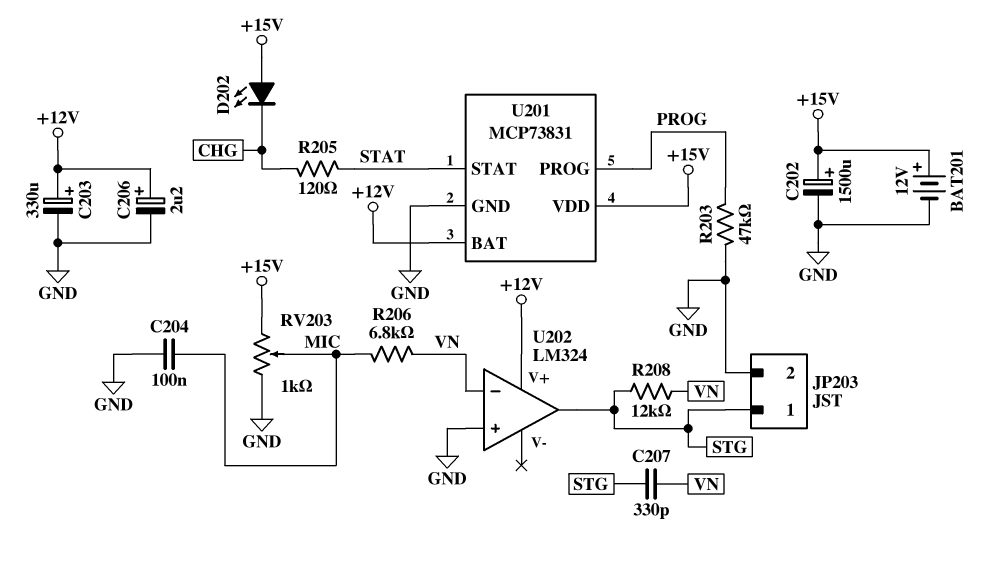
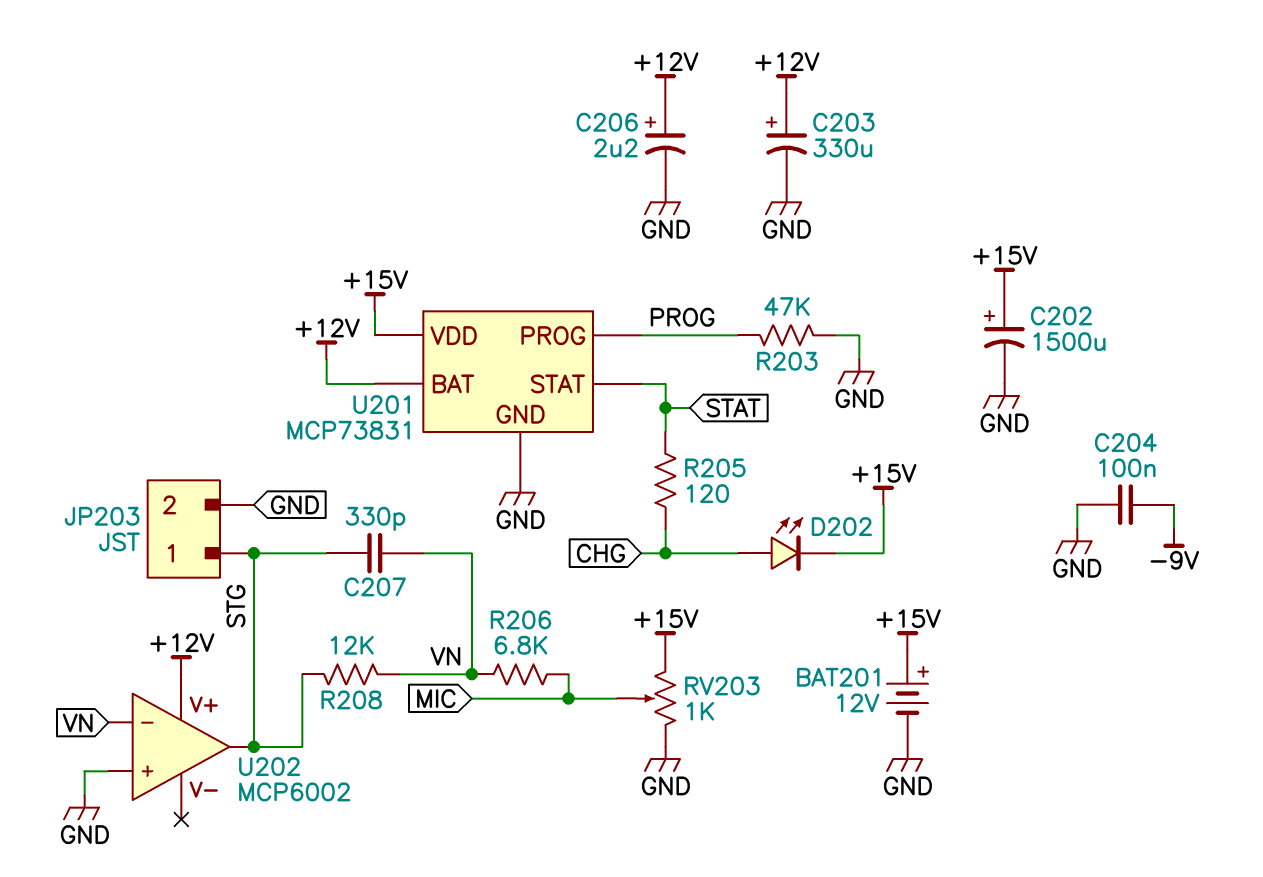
C204: 100nF (GND, MIC) -> 100nF (-9V, GND)
D202: LED (A +15V, K CHG) -> LED (A CHG, K +15V)
U202: LM324 -> MCP6002

